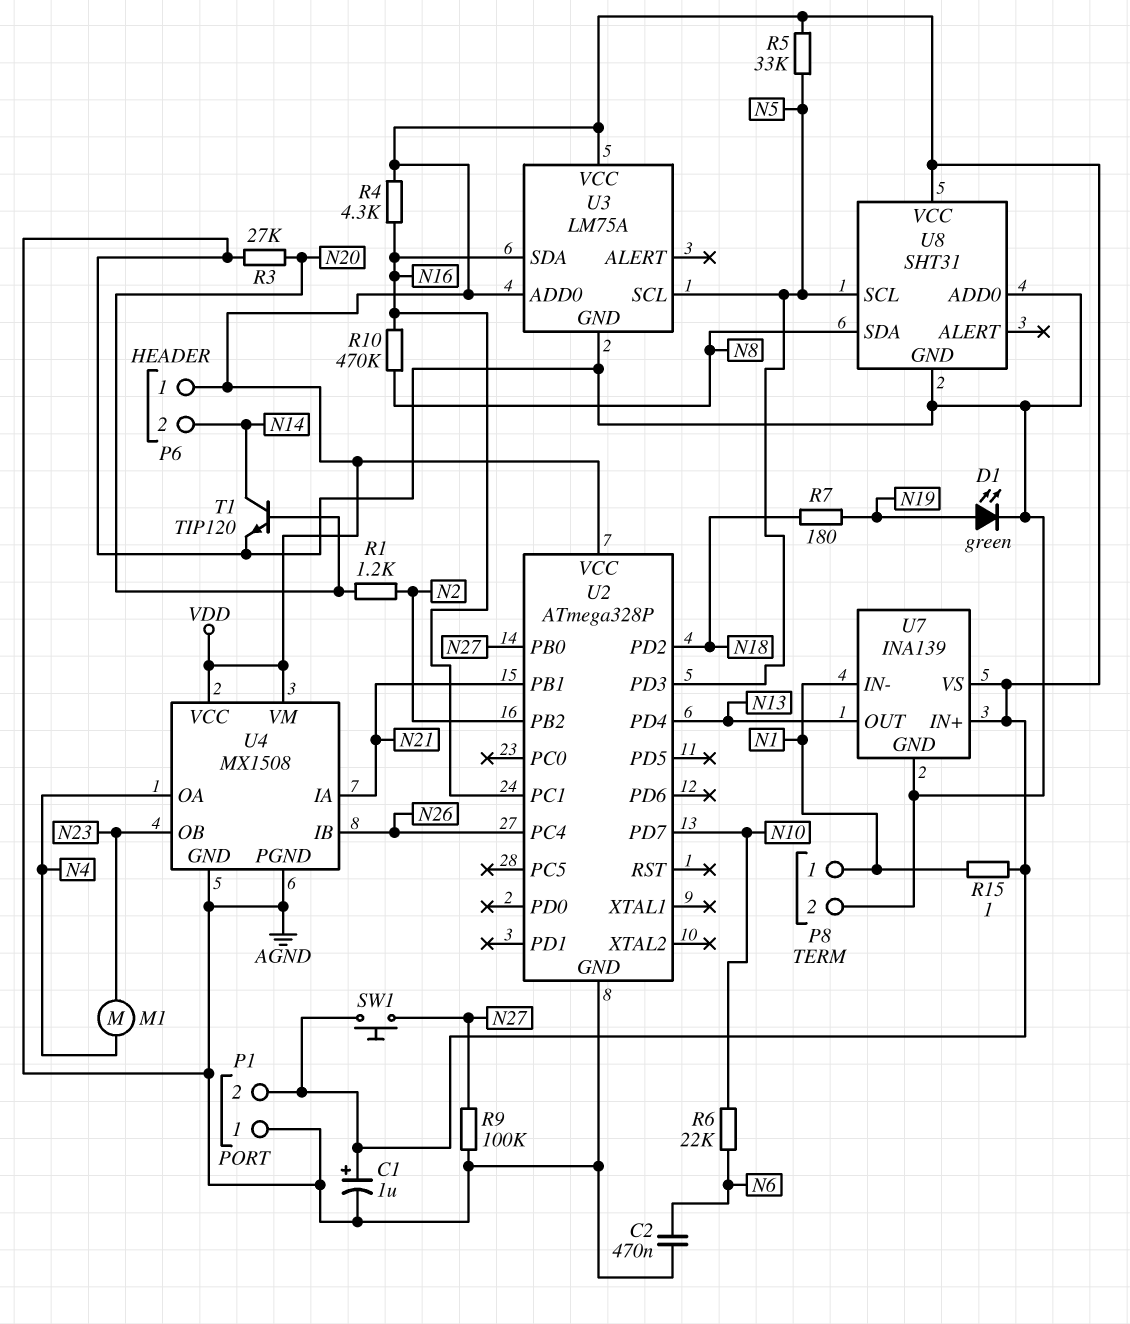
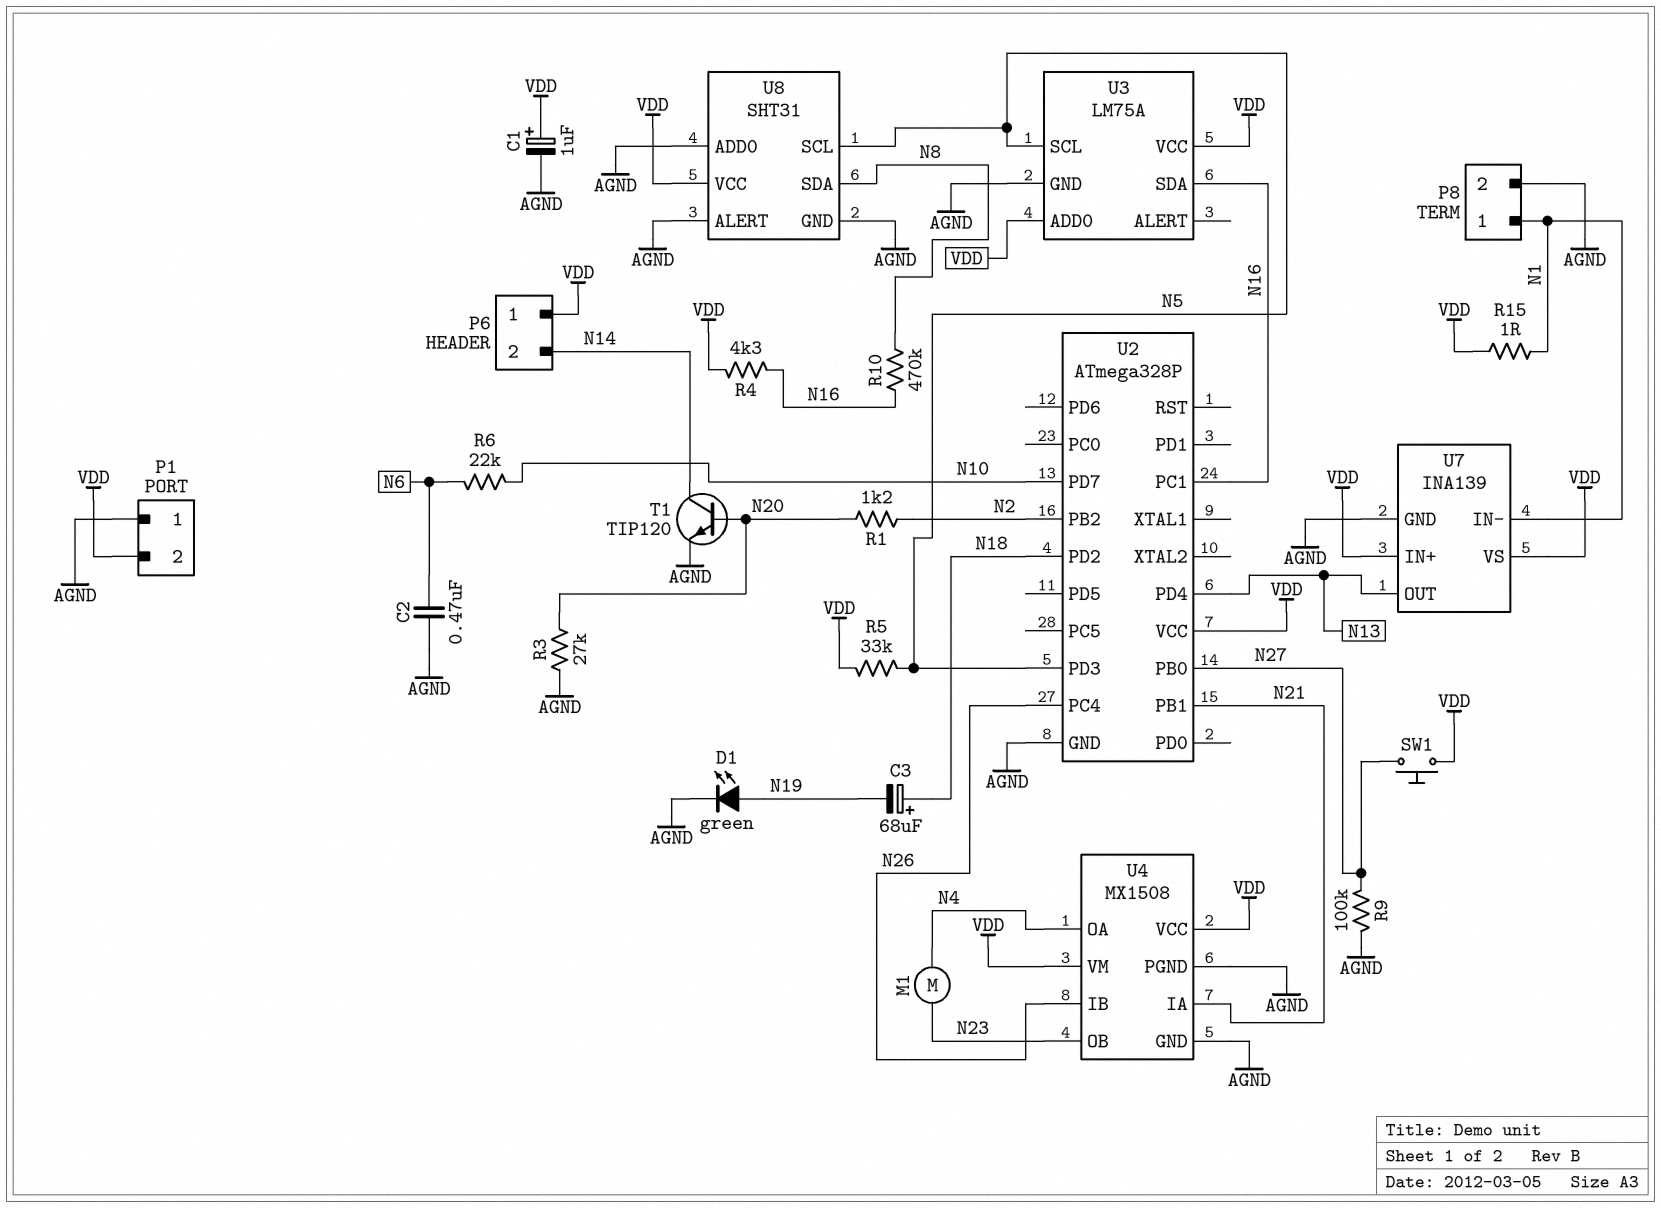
C3: none -> 68uF (plus N18, minus N19)
R7: 180 (N18, N19) -> none
U8 pin ALERT: none -> AGND

